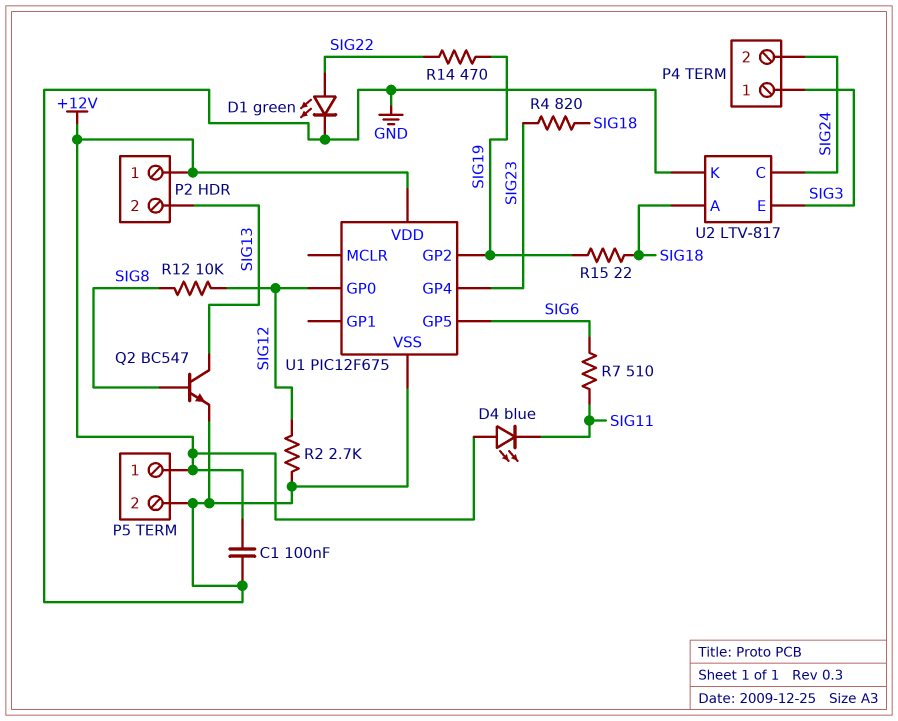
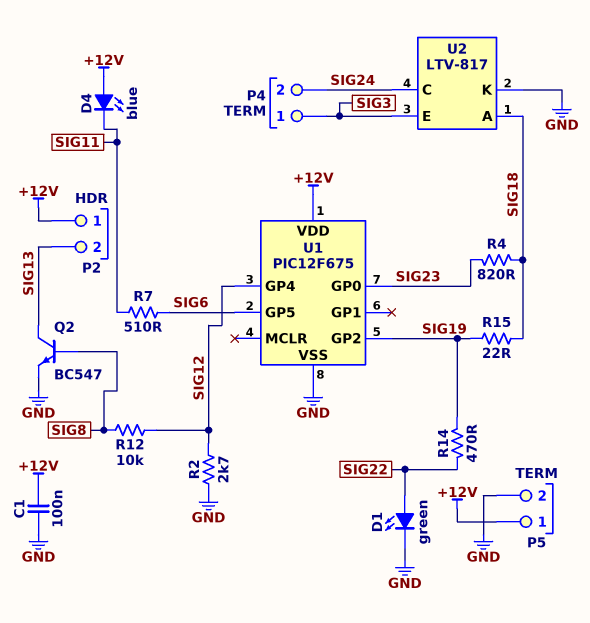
U1 pin GP0: SIG12 -> SIG23
U1 pin GP4: SIG23 -> SIG12

